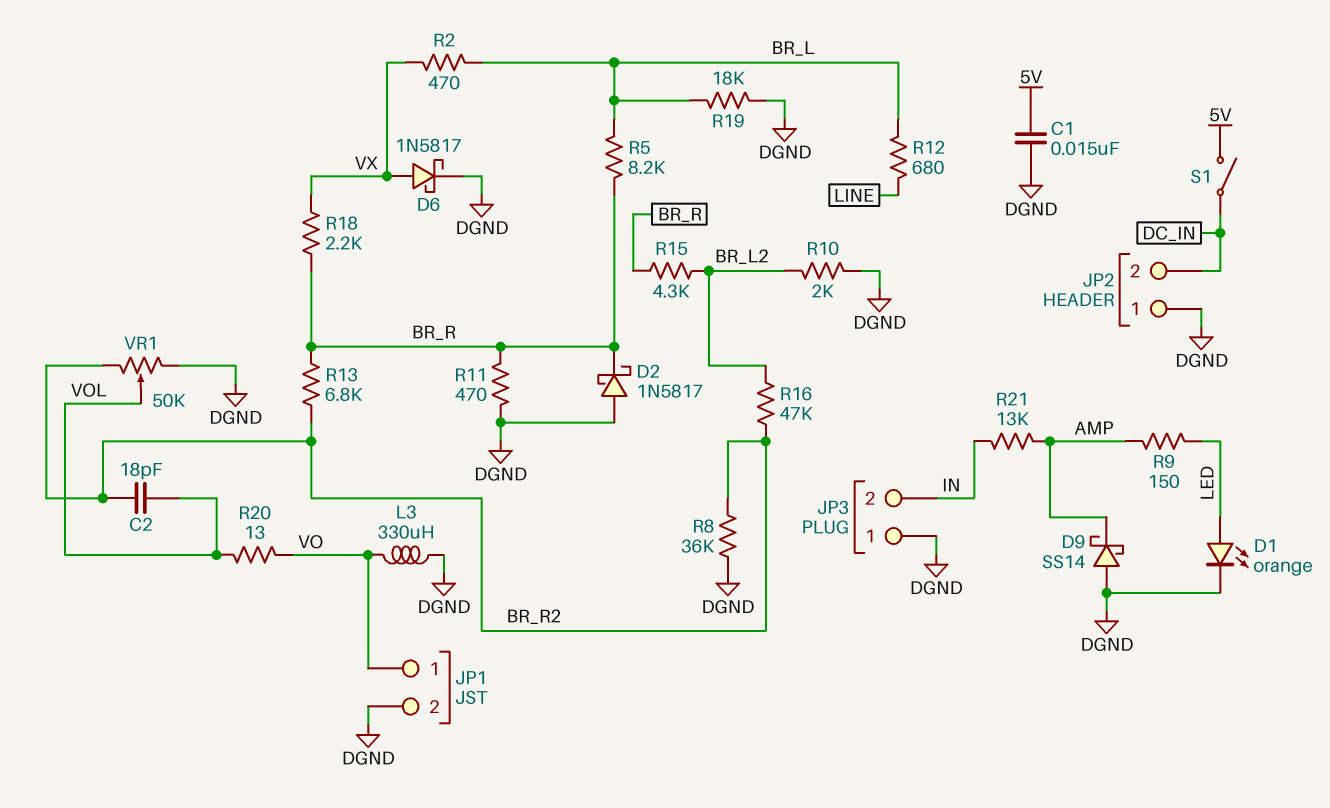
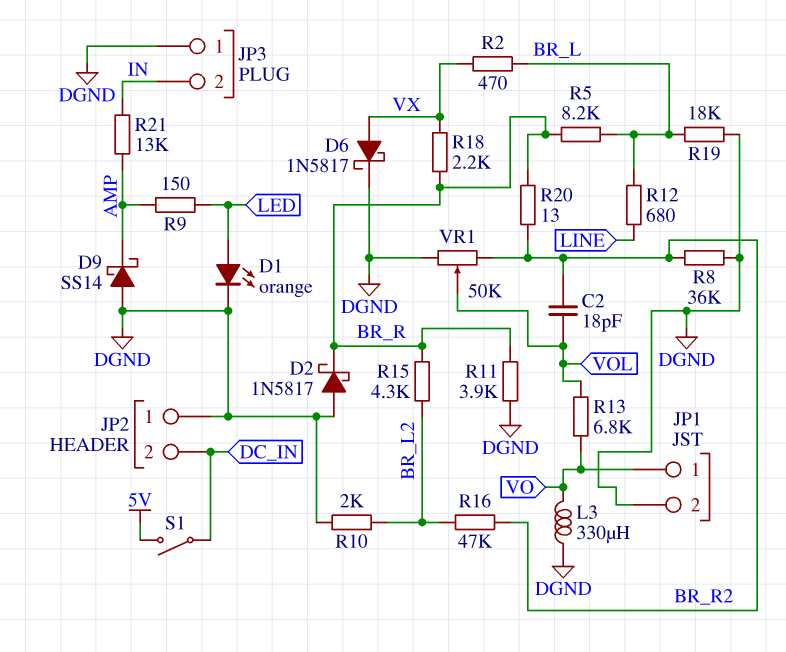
C1: 15nF (5V, DGND) -> none
R11: 470 (BR_R, DGND) -> 3.9k (BR_R, DGND)
R13: 6.8k (BR_R, BR_R2) -> 6.8k (VO, VOL)
R20: 13 (VO, VOL) -> 13 (BR_R, BR_R2)

